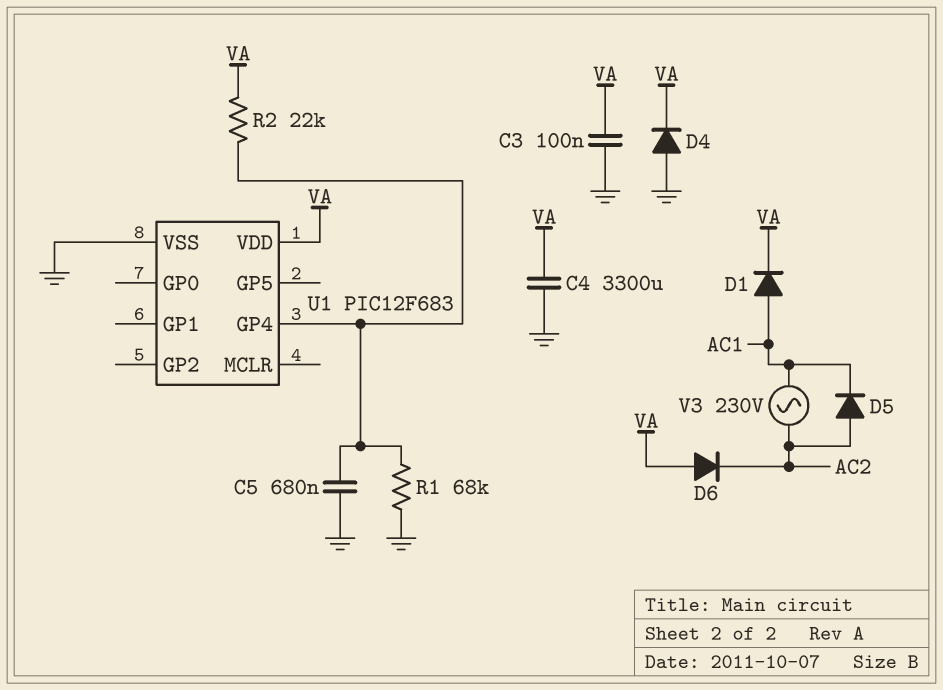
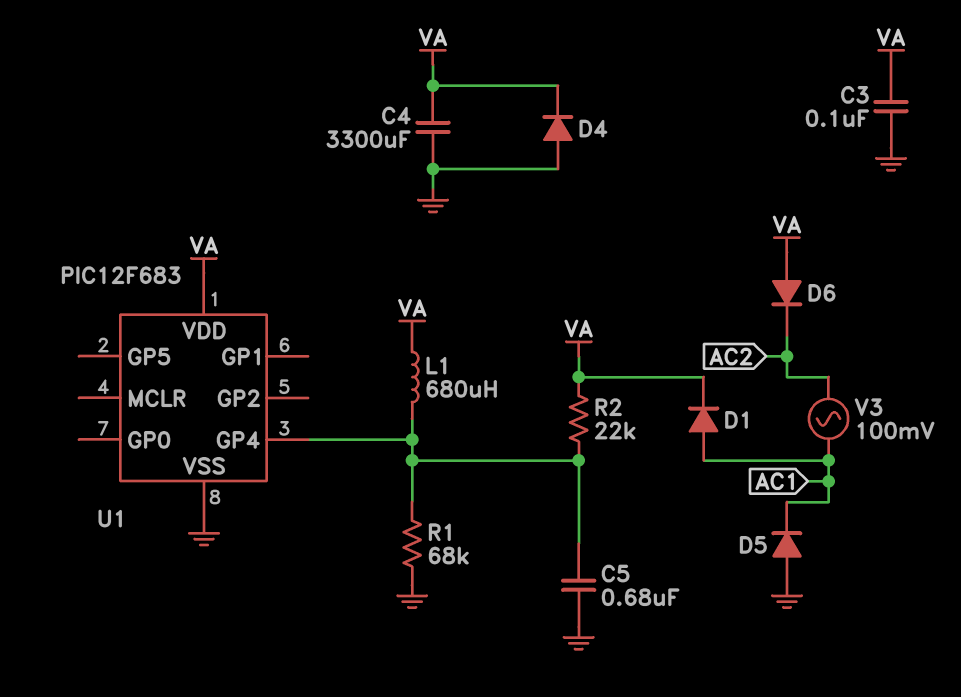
D5: diode (A AC2, K AC1) -> diode (A GND, K AC1)
L1: none -> 680uH (U1/GP4, VA)
V3: AC 230V (AC1, AC2) -> AC 100mV (AC1, AC2)

